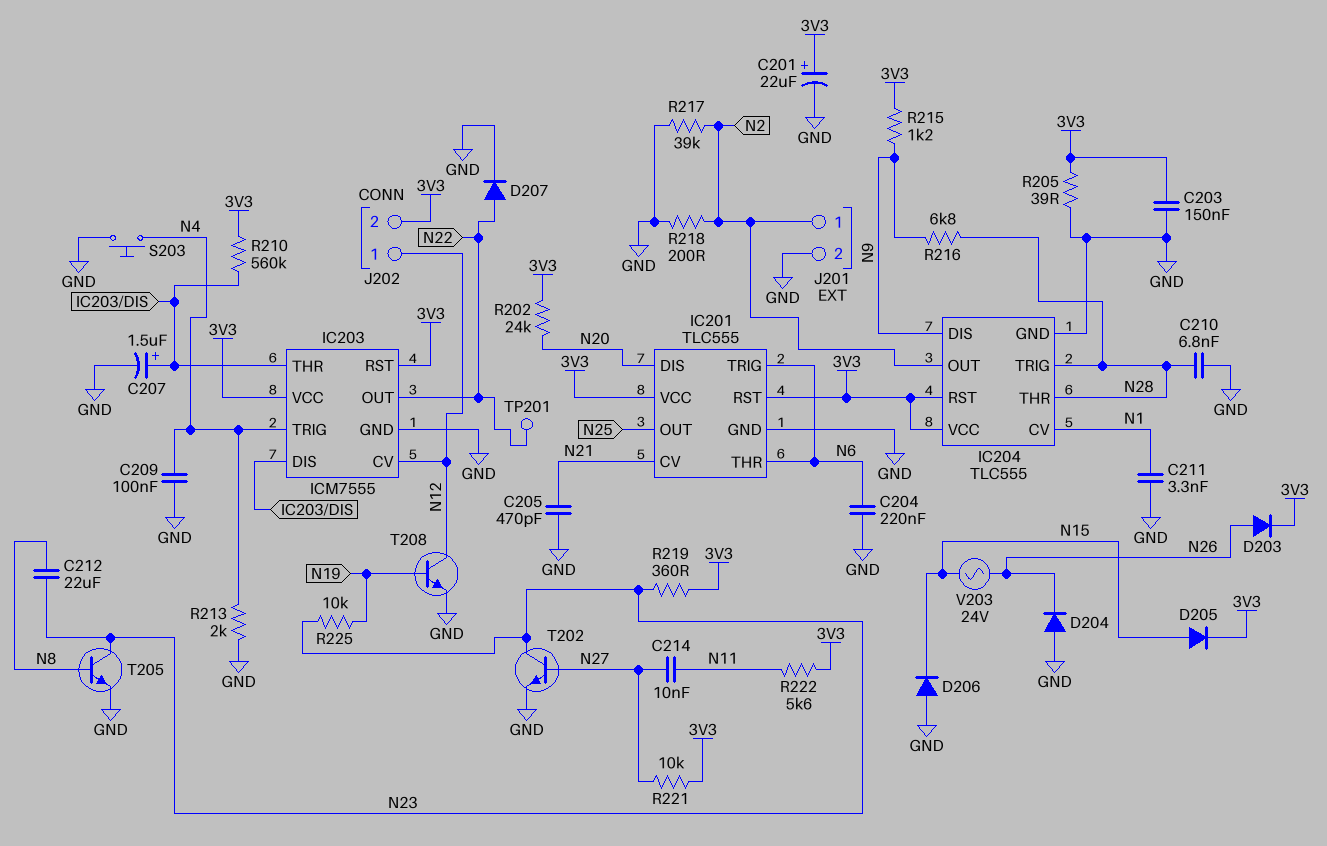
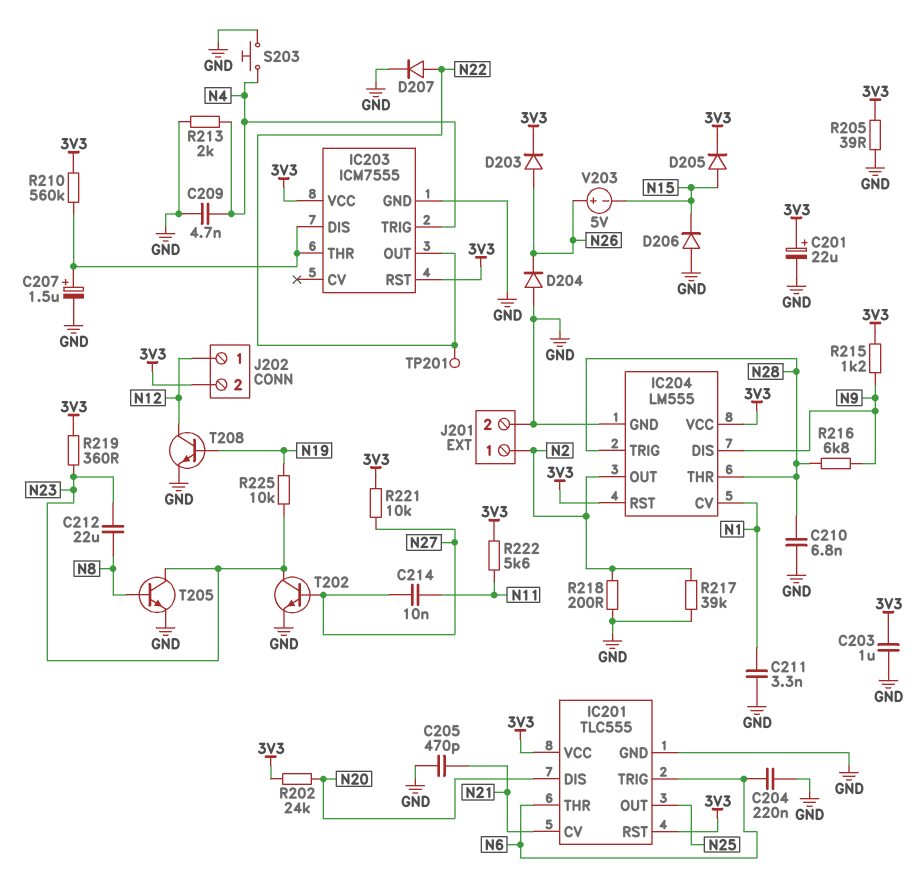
C203: 150nF (3V3, GND) -> 1uF (3V3, GND)
C209: 100nF (GND, N4) -> 4.7nF (GND, N4)
IC203 pin CV: N12 -> none
IC204: TLC555 -> LM555
V203: AC 24V (N15, N26) -> 5V (plus N26, minus N15)

